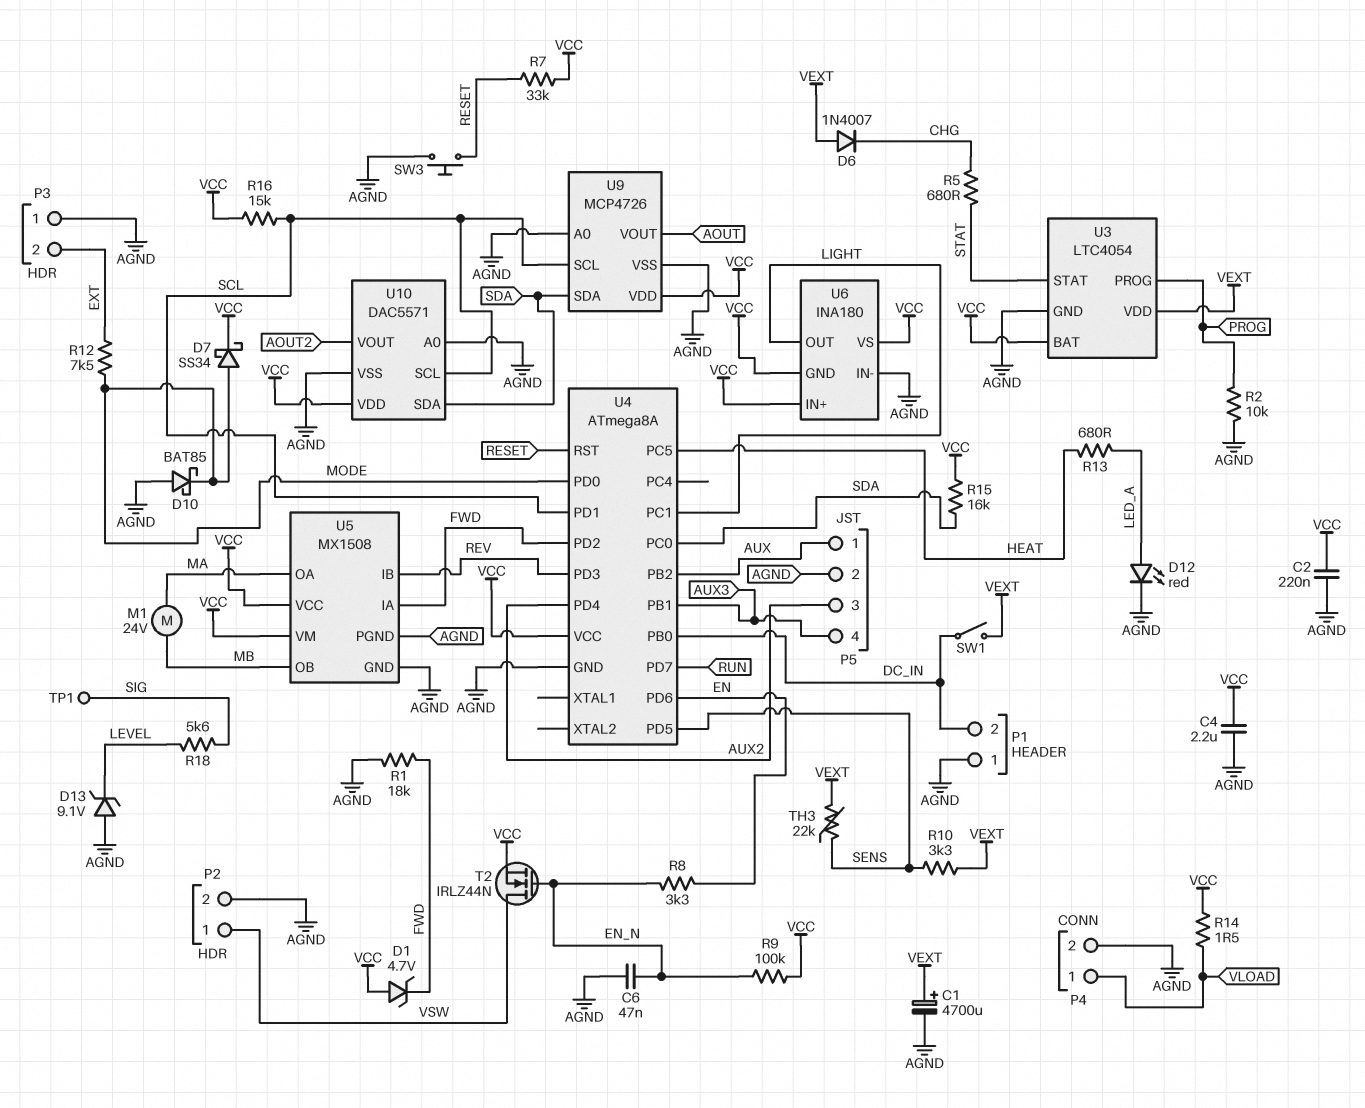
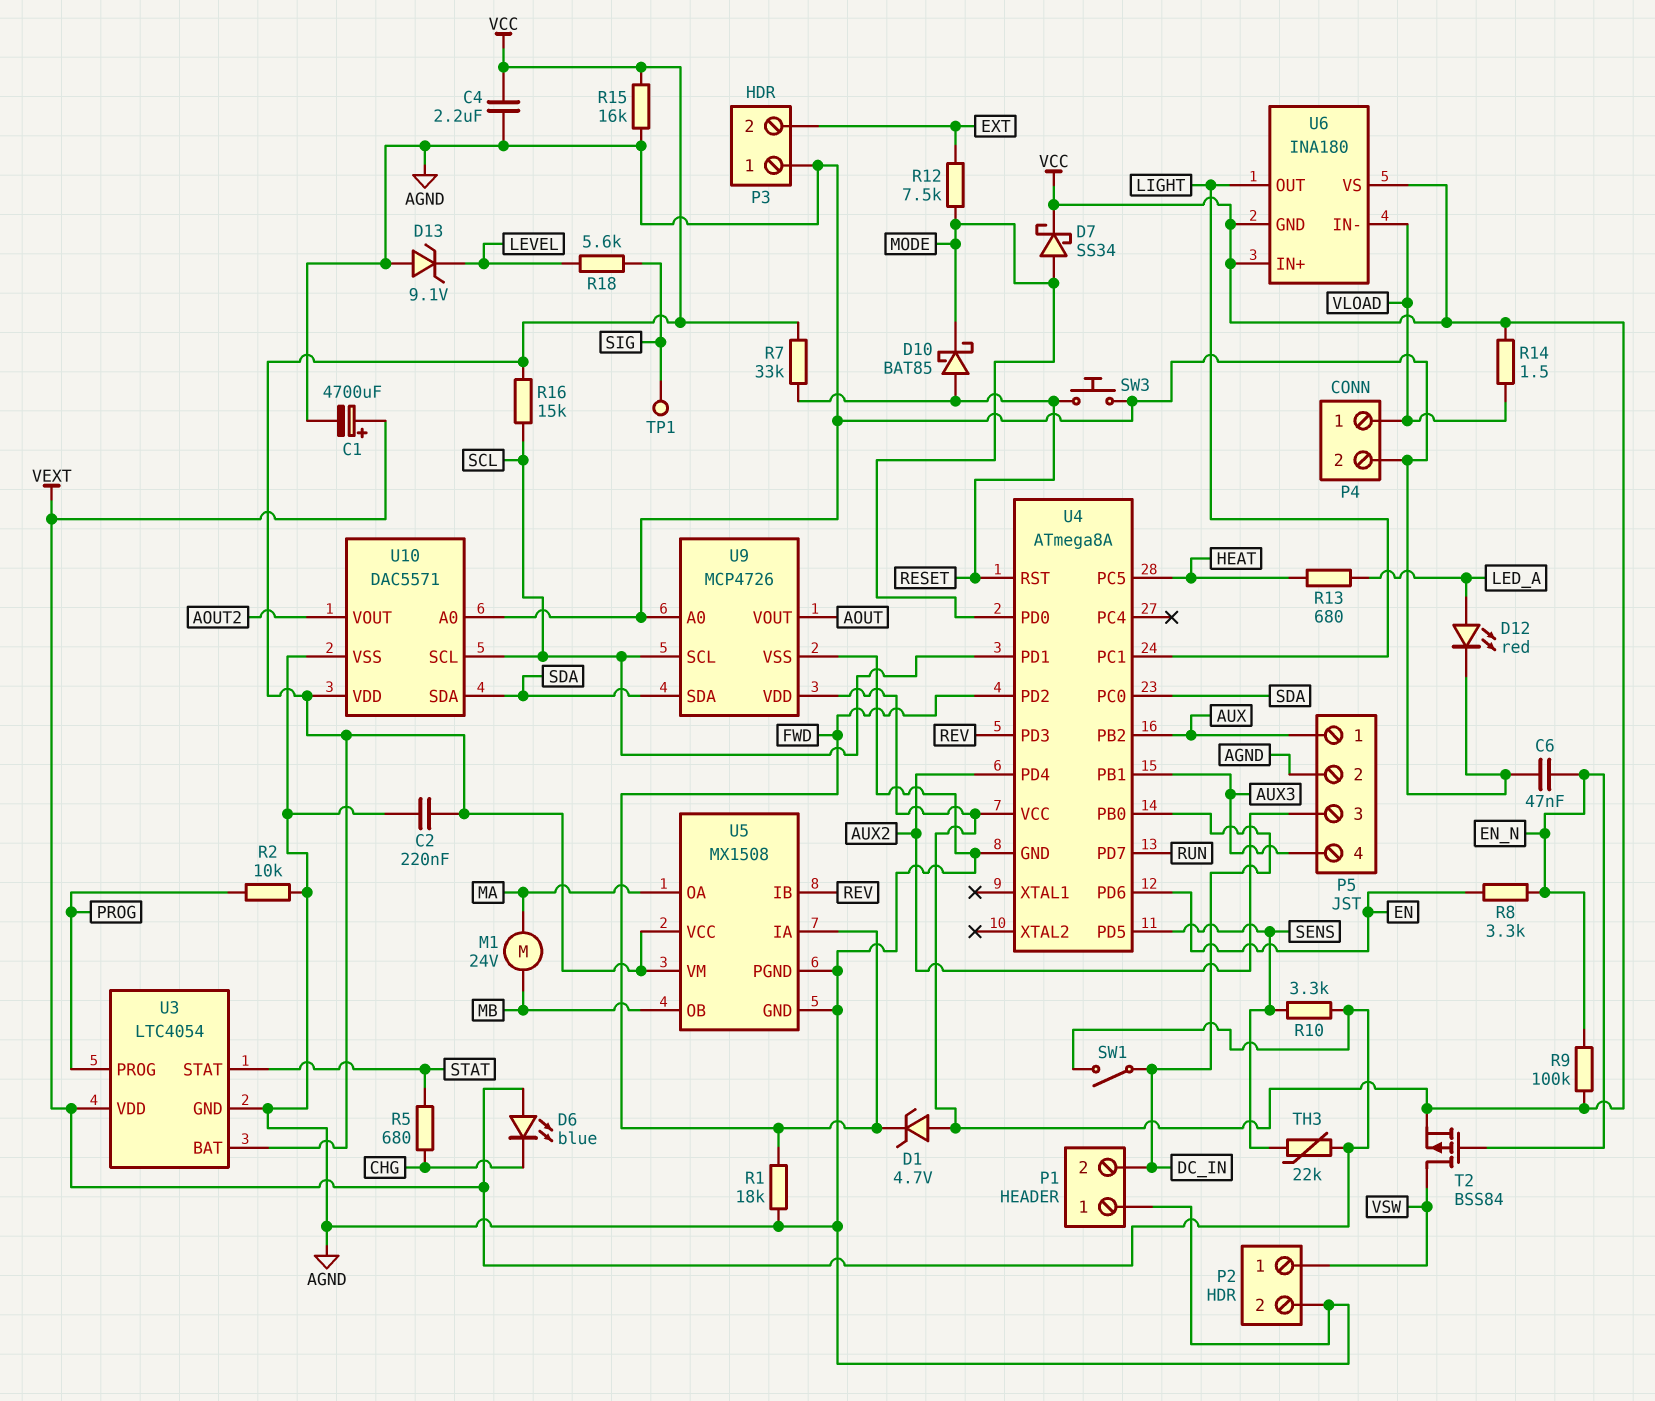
D6: diode 1N4007 (A VEXT, K CHG) -> LED blue (A VEXT, K CHG)
D10: schottky BAT85 (A AGND, K MODE) -> schottky BAT85 (A RESET, K MODE)
R15: 16k (SDA, VCC) -> 16k (AGND, VCC)
T2: NMOS IRLZ44N (G EN_N, D VSW, S VCC) -> PMOS BSS84 (G EN_N, D VSW, S VCC)
U6 pin IN-: AGND -> VLOAD

